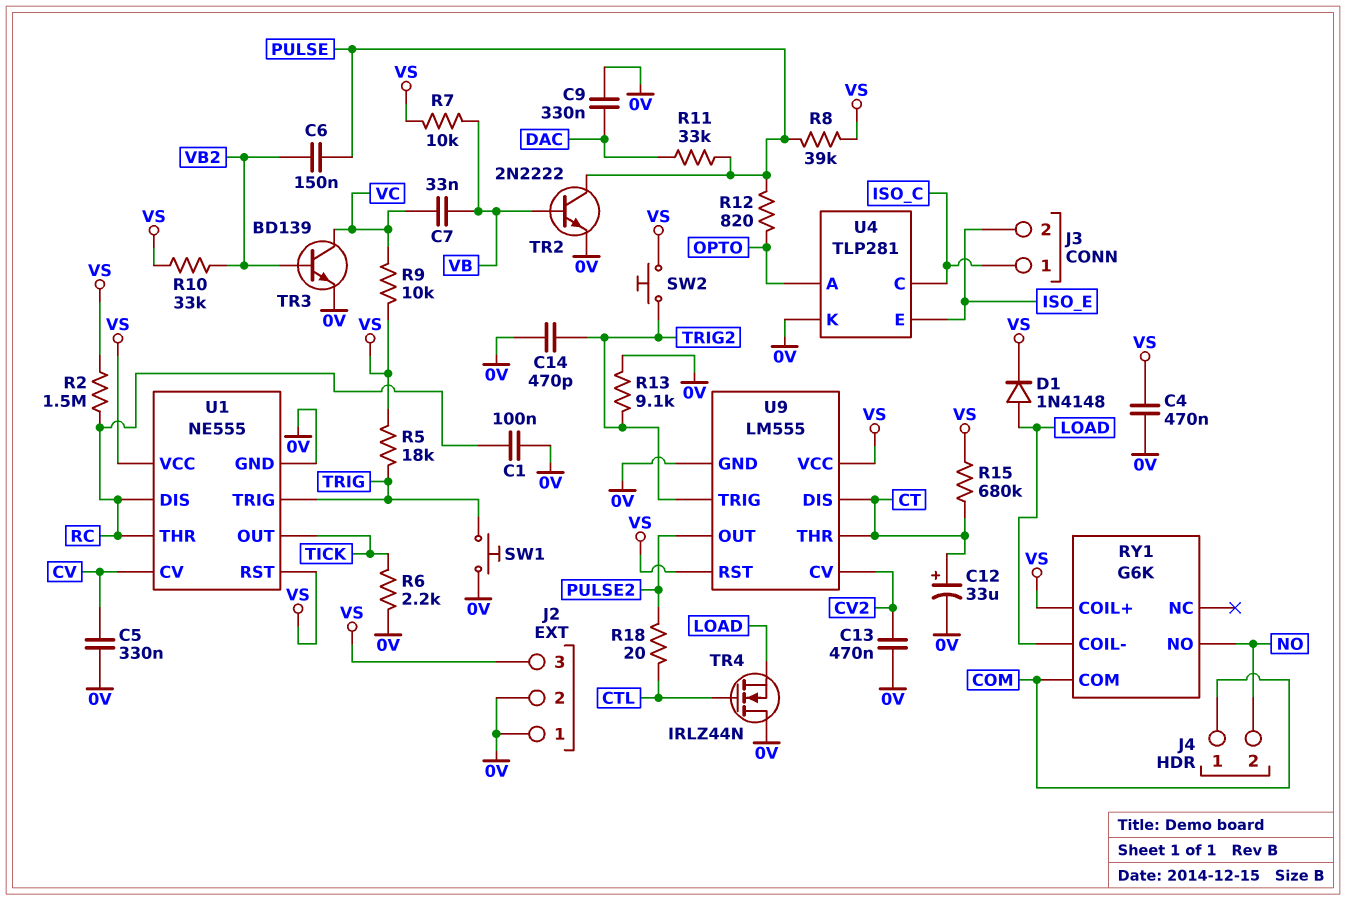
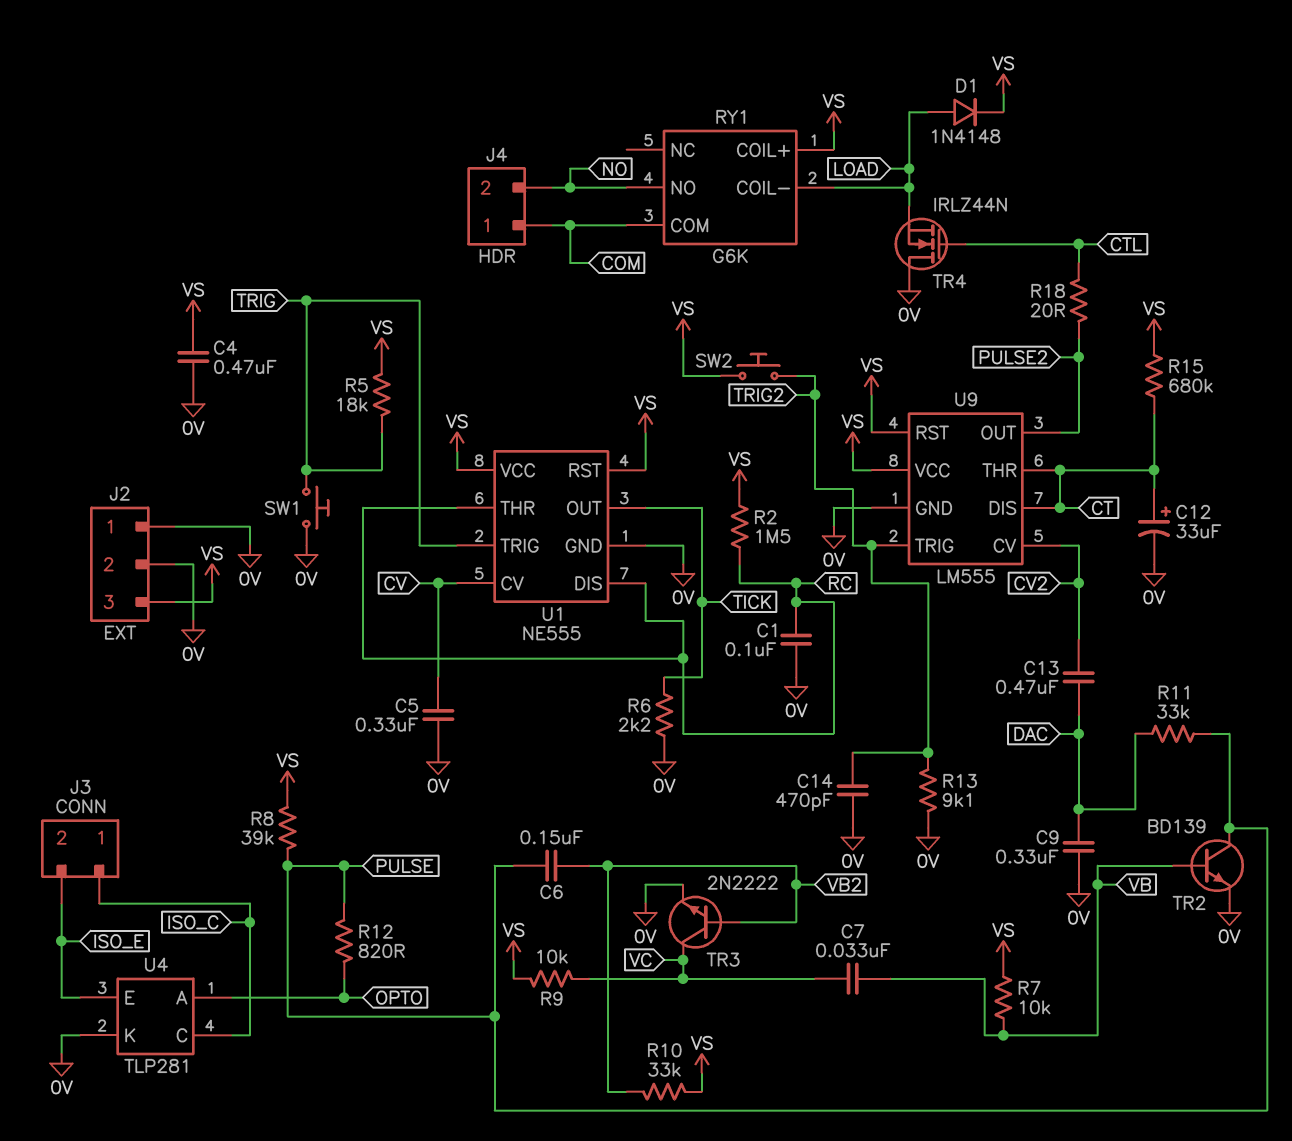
C13: 470nF (0V, CV2) -> 470nF (CV2, DAC)
TR2: NPN 2N2222 (B VB, C PULSE, E 0V) -> NPN BD139 (B VB, C PULSE, E 0V)
TR3: NPN BD139 (B VB2, C VC, E 0V) -> NPN 2N2222 (B VB2, C VC, E 0V)

